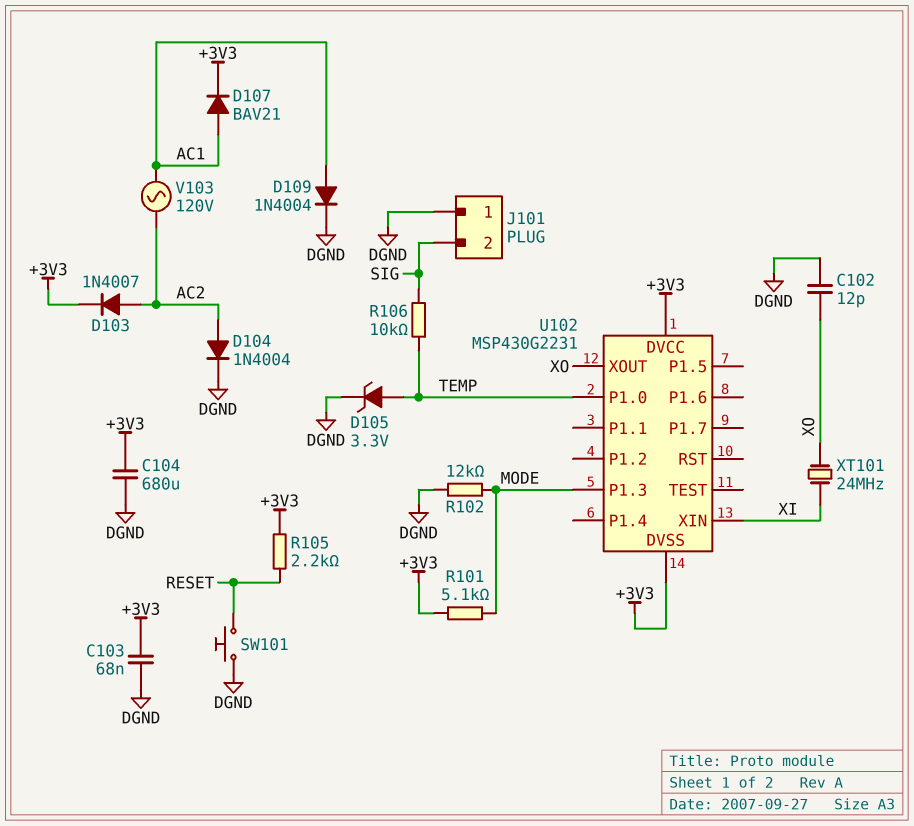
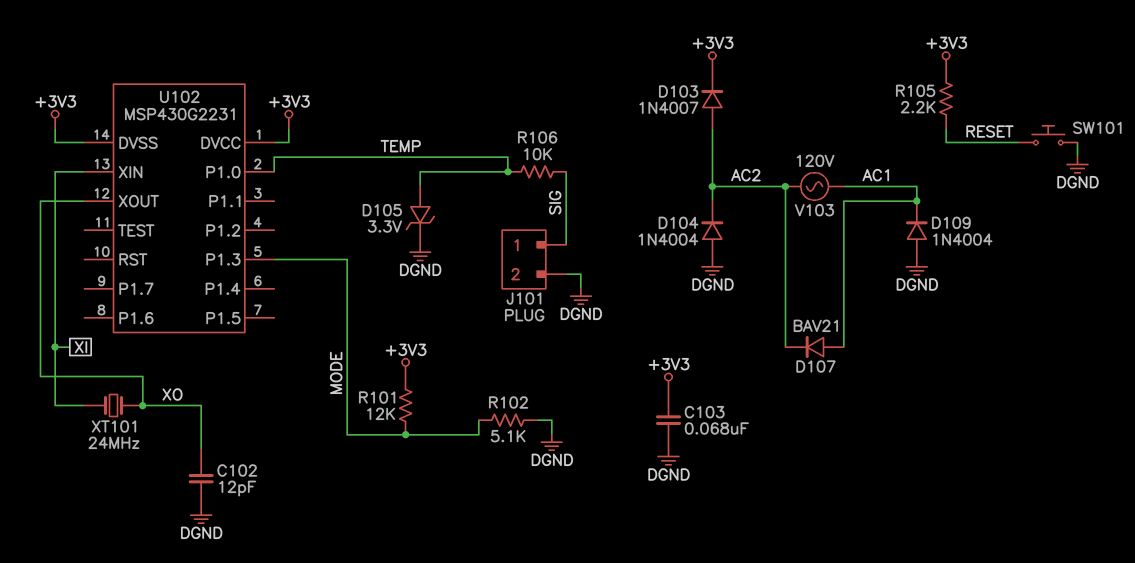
C104: 680uF (+3V3, DGND) -> none
D104: diode 1N4004 (A AC2, K DGND) -> diode 1N4004 (A DGND, K AC2)
D107: diode BAV21 (A AC1, K +3V3) -> diode BAV21 (A AC1, K AC2)
D109: diode 1N4004 (A AC1, K DGND) -> diode 1N4004 (A DGND, K AC1)
J101 pin 1: DGND -> SIG
J101 pin 2: SIG -> DGND
R101: 5.1k (+3V3, MODE) -> 12k (+3V3, MODE)
R102: 12k (DGND, MODE) -> 5.1k (DGND, MODE)

